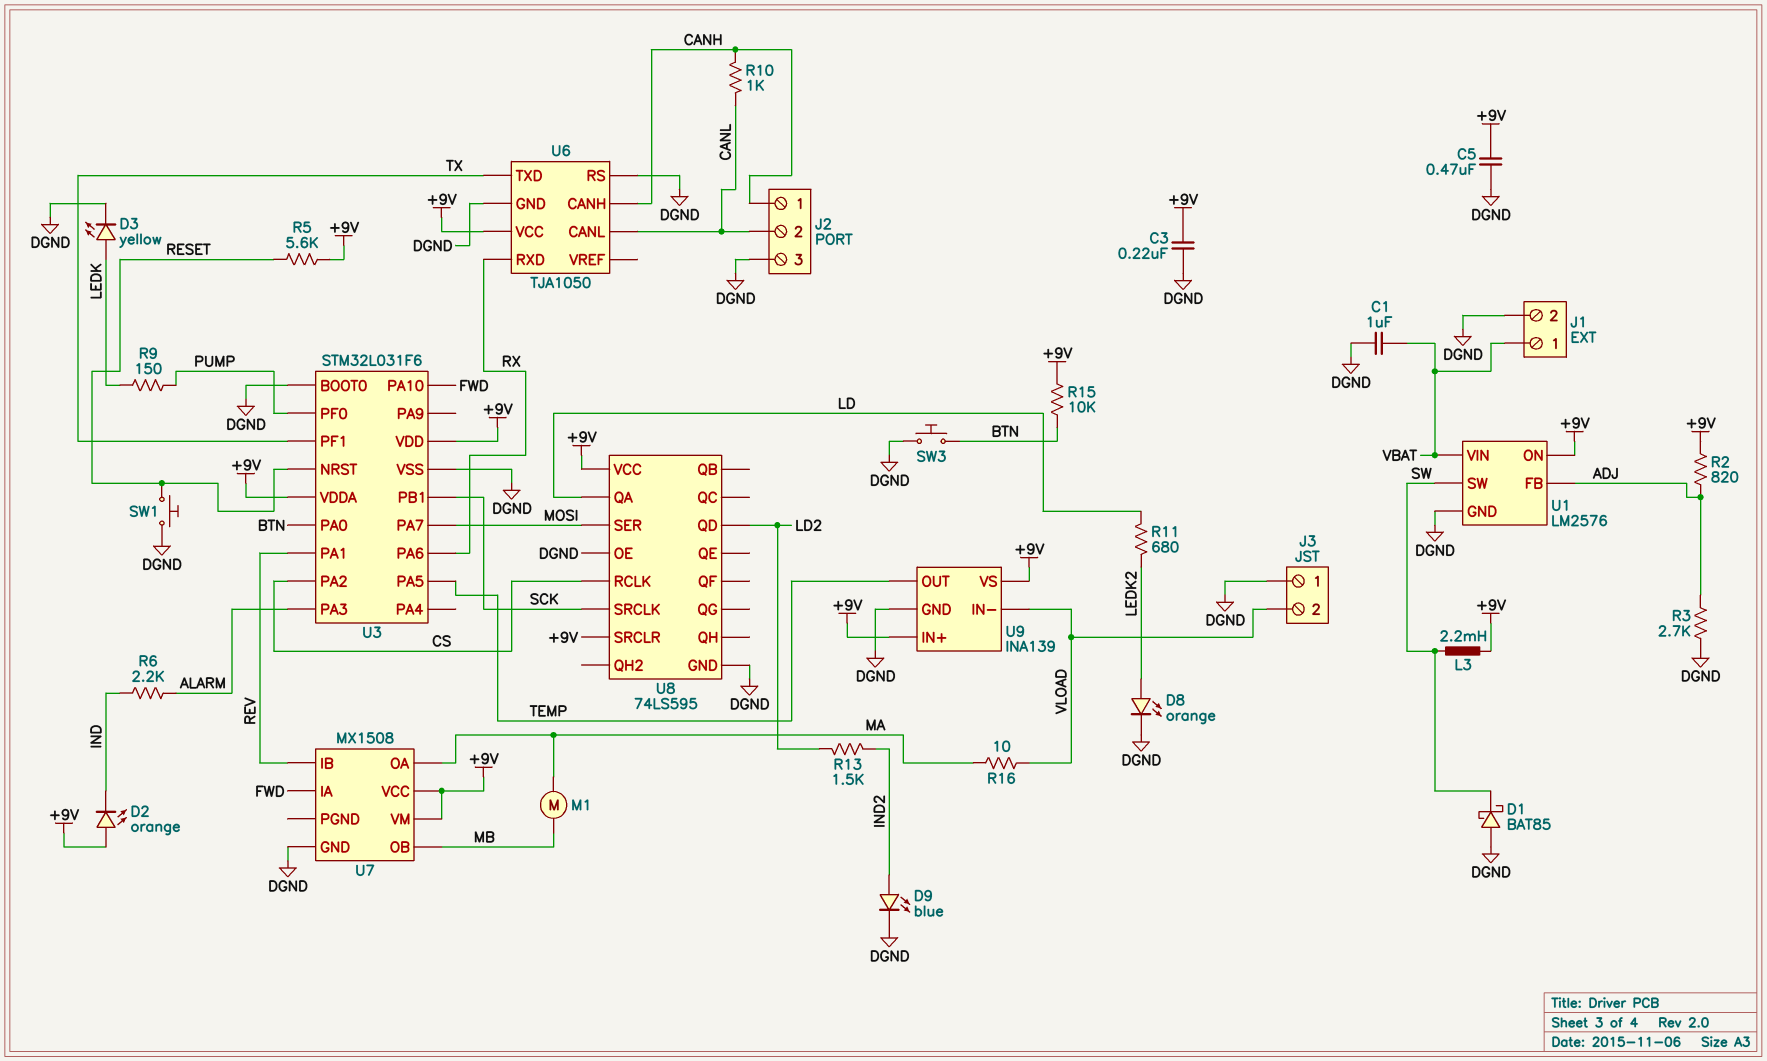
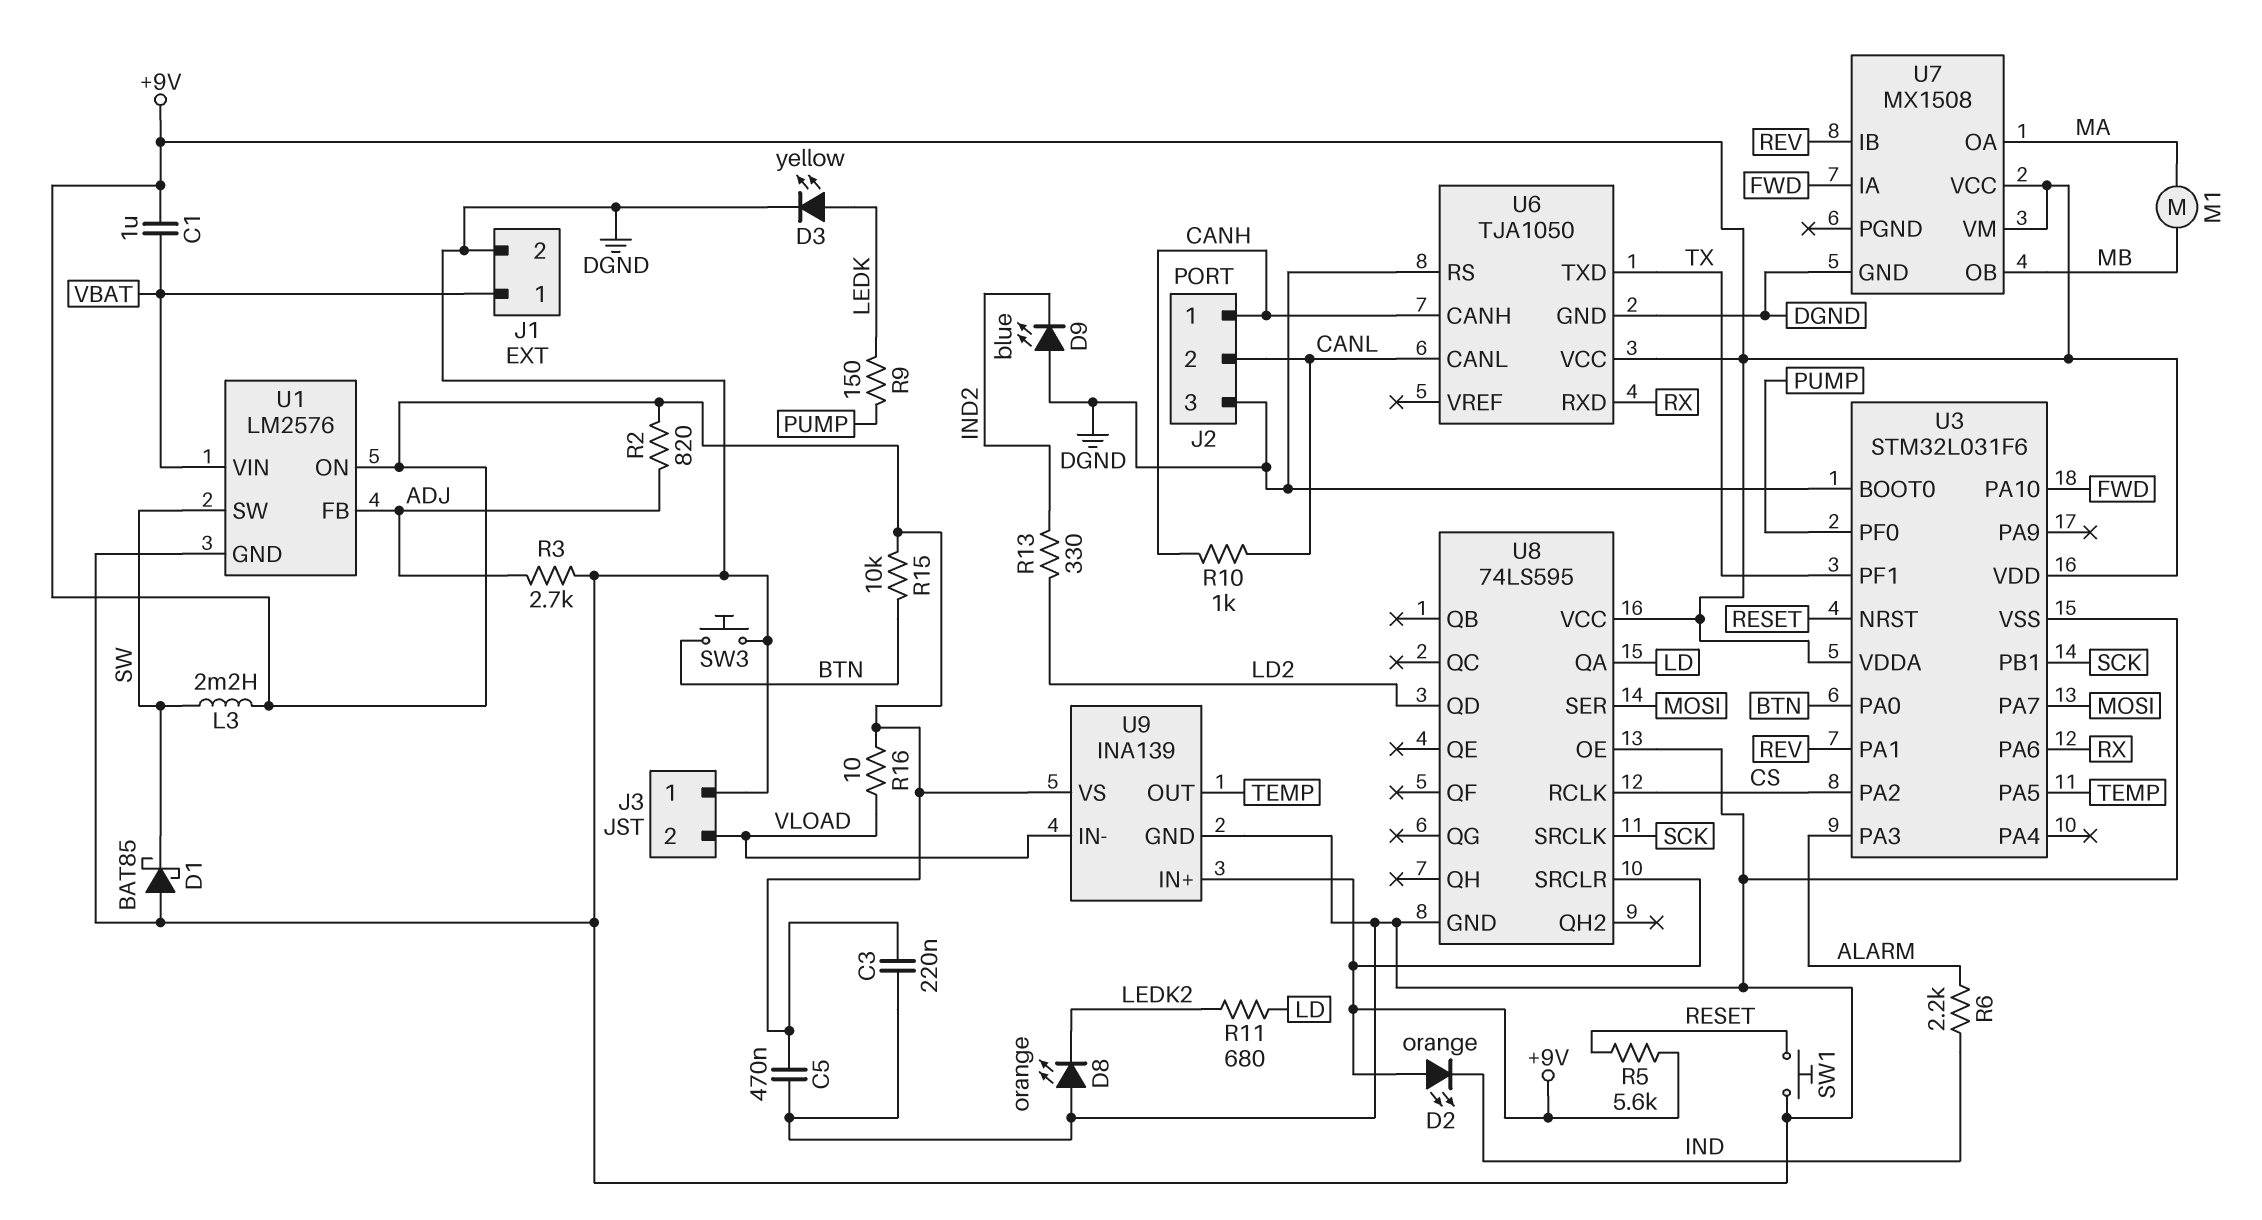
C1: 1uF (DGND, VBAT) -> 1uF (+9V, VBAT)
D8: LED orange (A LEDK2, K DGND) -> LED orange (A DGND, K LEDK2)
D9: LED blue (A IND2, K DGND) -> LED blue (A DGND, K IND2)
R13: 1.5k (IND2, LD2) -> 330 (IND2, LD2)
R16: 10 (MA, VLOAD) -> 10 (+9V, VLOAD)

